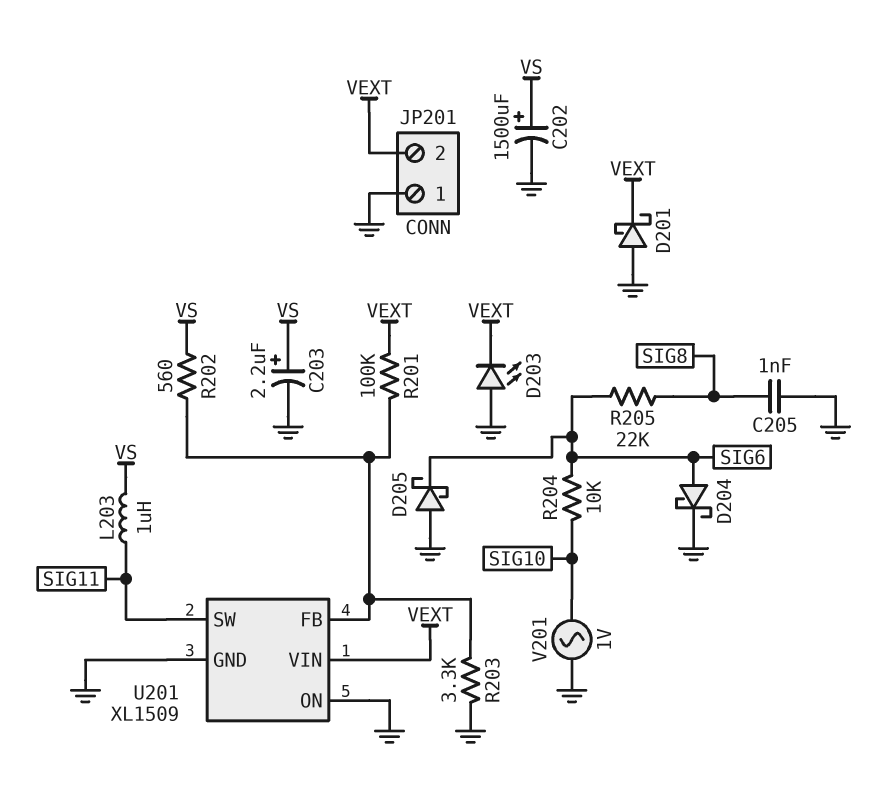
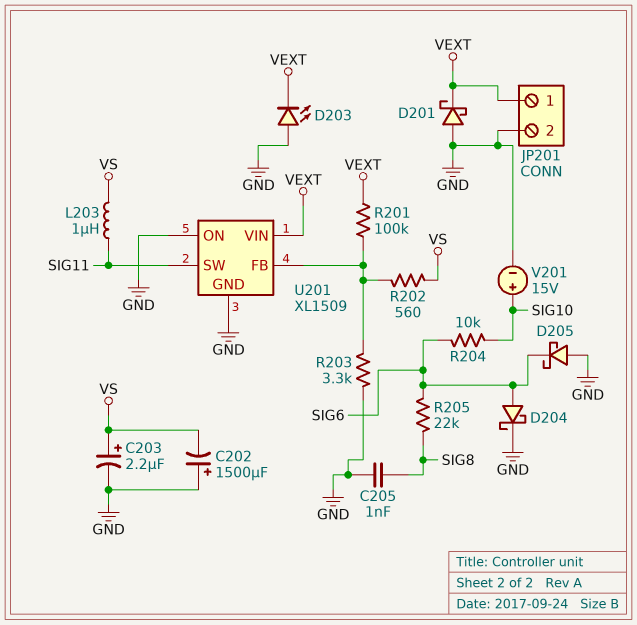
C202: 1500uF (plus VS, minus GND) -> 1500uF (plus GND, minus VS)
JP201 pin 1: GND -> VEXT
JP201 pin 2: VEXT -> GND
V201: AC 1V (GND, SIG10) -> 15V (plus SIG10, minus GND)

